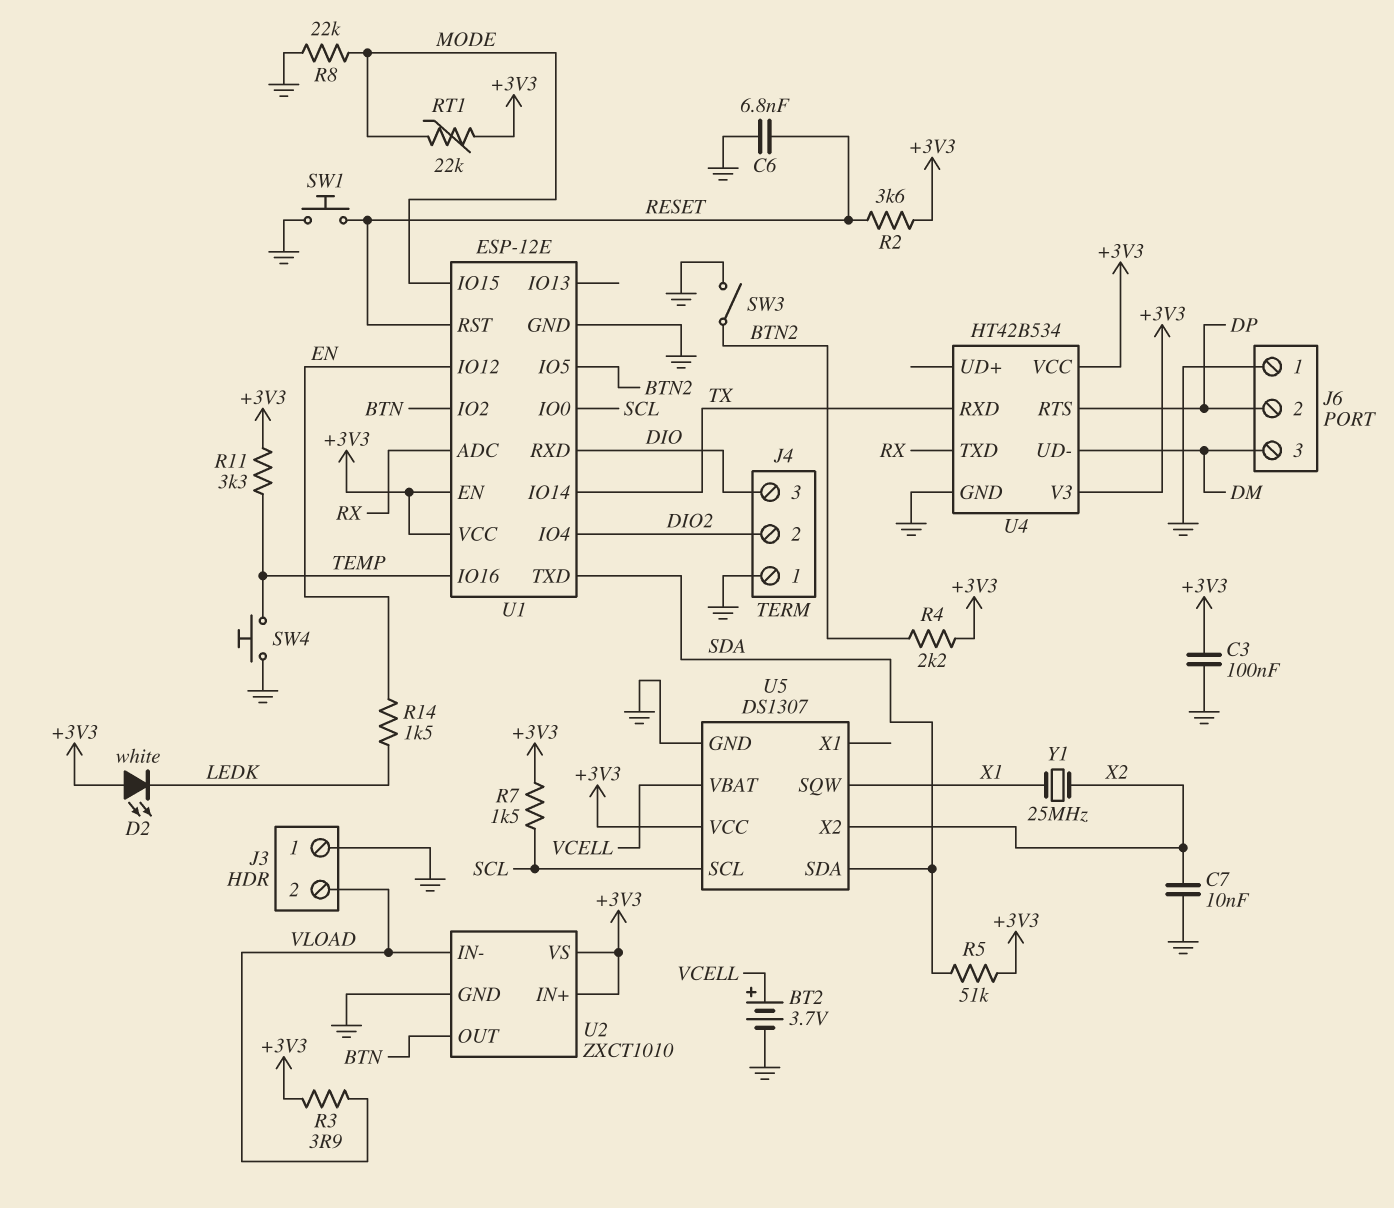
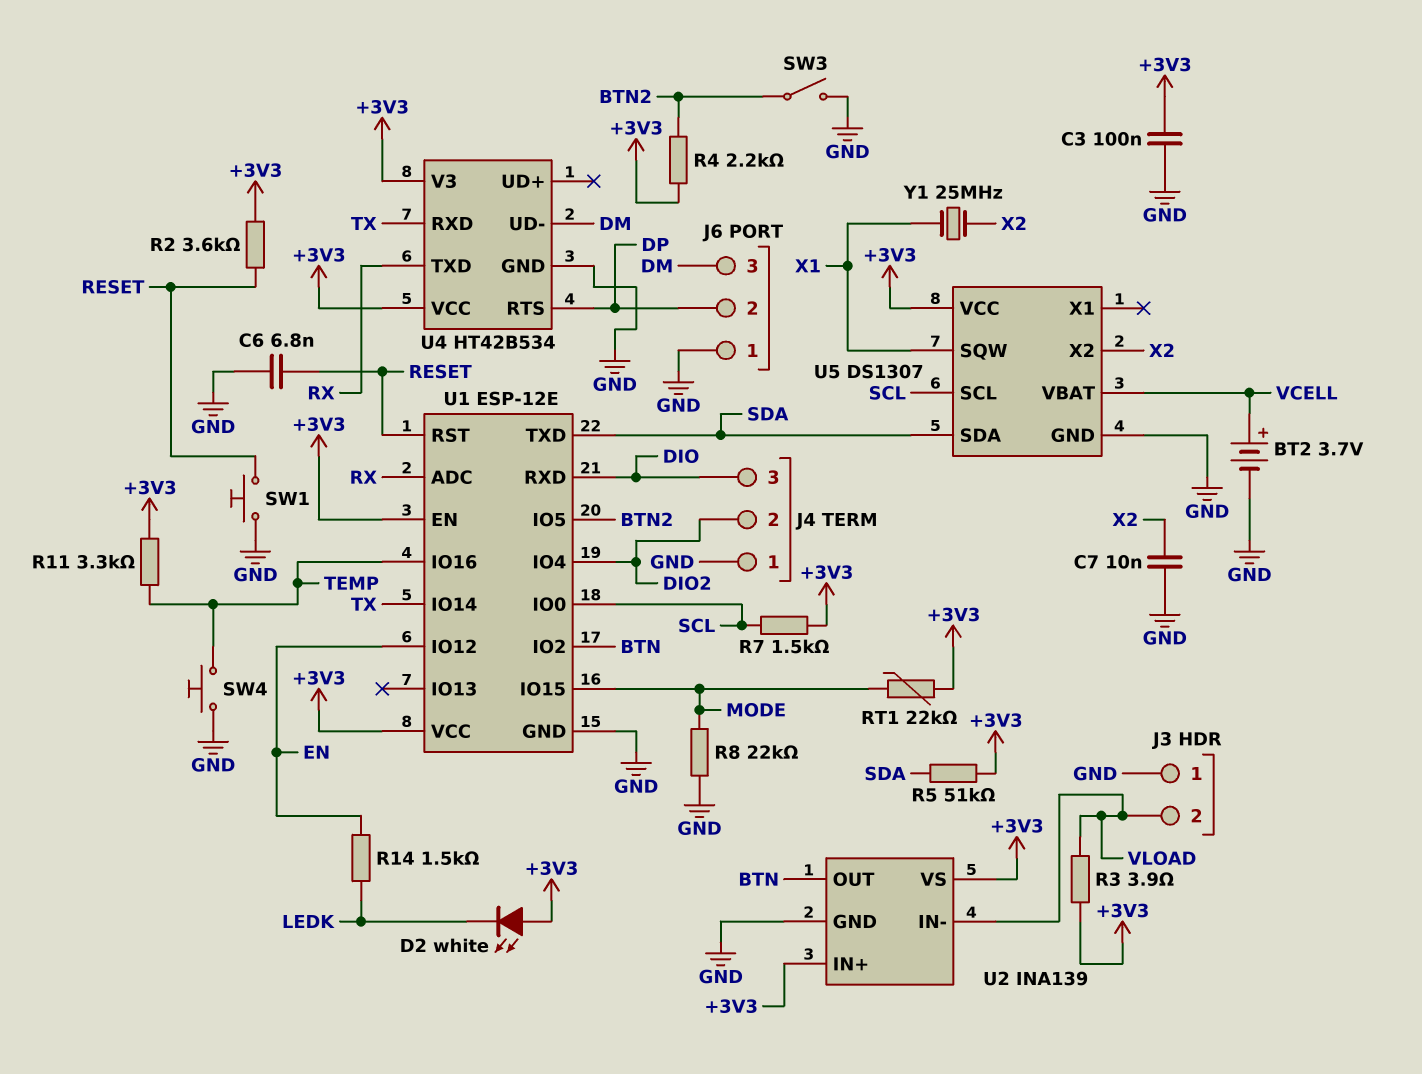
U2: ZXCT1010 -> INA139

